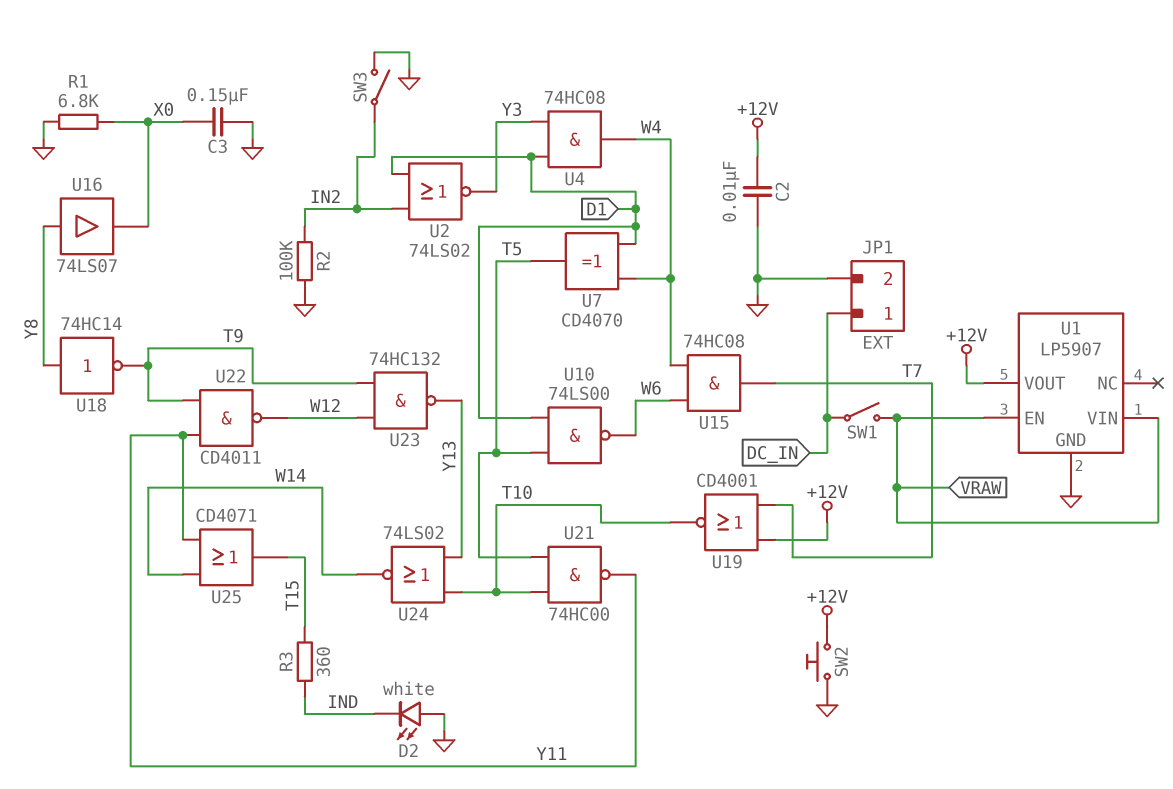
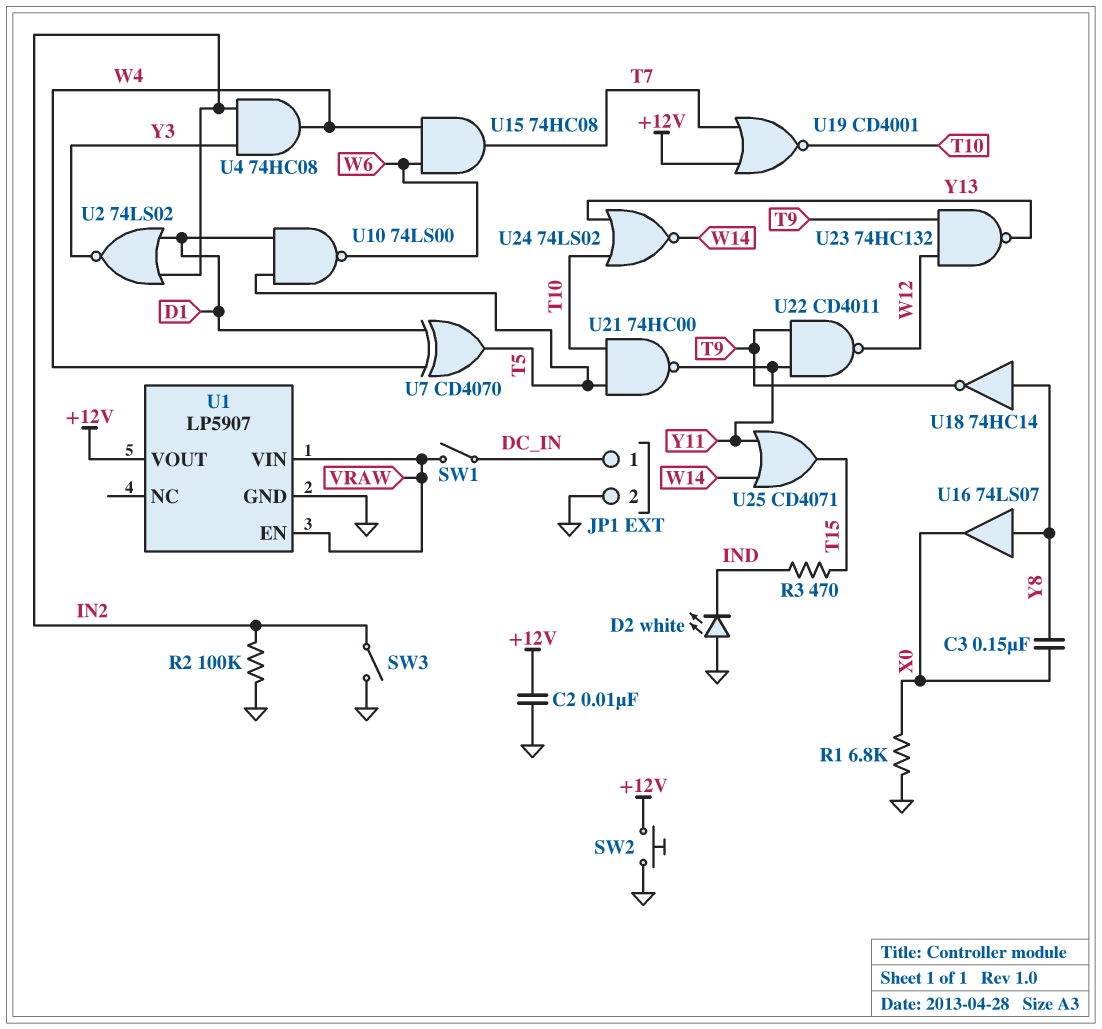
C3: 150nF (GND, X0) -> 150nF (X0, Y8)
R3: 360 (IND, T15) -> 470 (IND, T15)
U4: AND 74HC08 (in D1, in Y3, out W4) -> AND 74HC08 (in IN2, in Y3, out W4)

